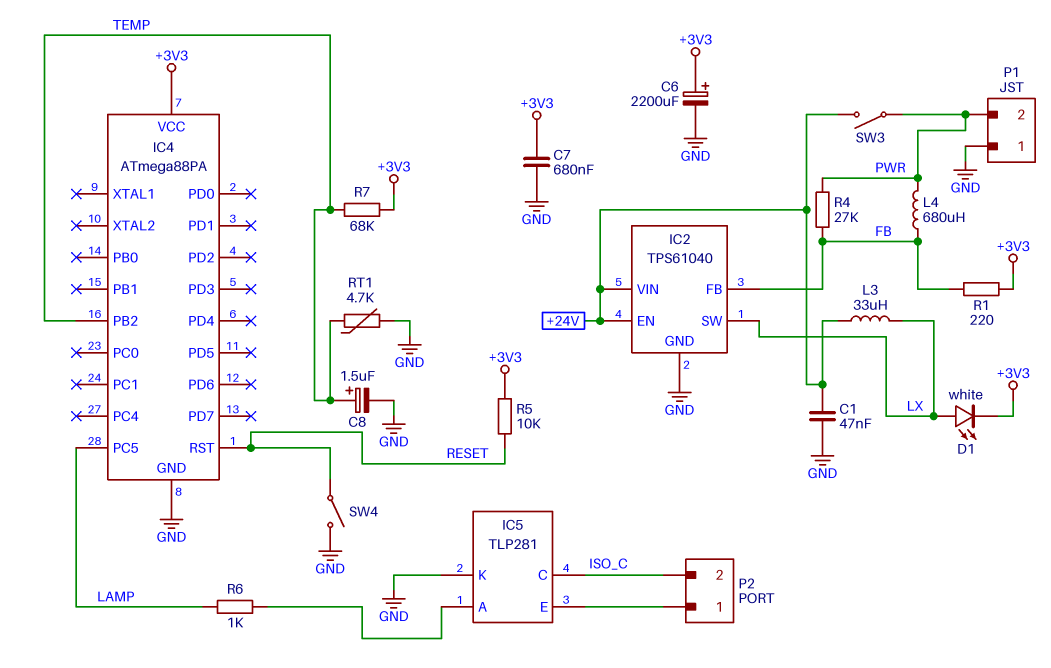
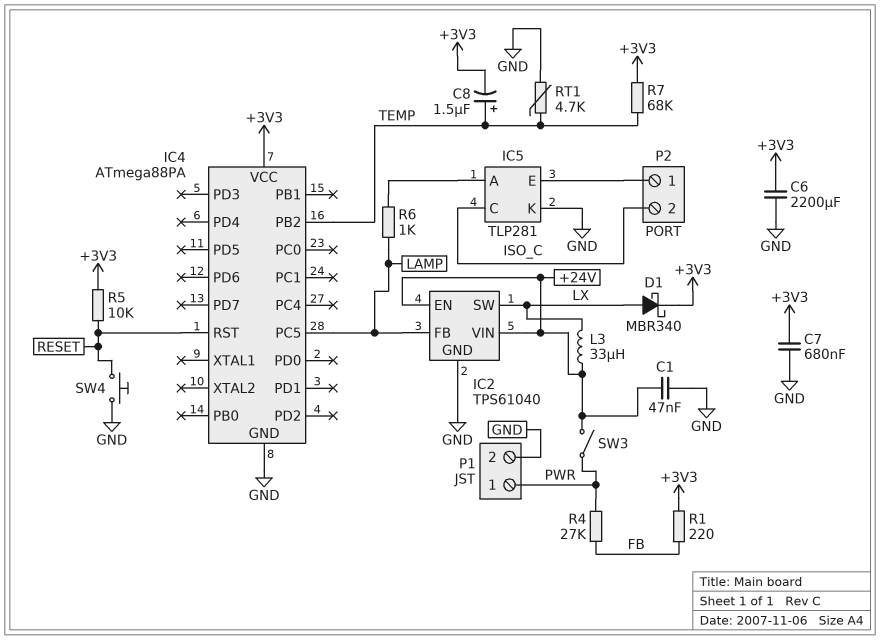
C6: 2200uF (plus +3V3, minus GND) -> 2200uF (+3V3, GND)
C8: 1.5uF (plus TEMP, minus GND) -> 1.5uF (plus TEMP, minus +3V3)
D1: LED white (A LX, K +3V3) -> schottky MBR340 (A LX, K +3V3)
IC2 pin FB: FB -> LAMP
L4: 680uH (FB, PWR) -> none
P1 pin 1: GND -> PWR
P1 pin 2: PWR -> GND
SW4: switch (GND, RESET) -> button (GND, RESET)

